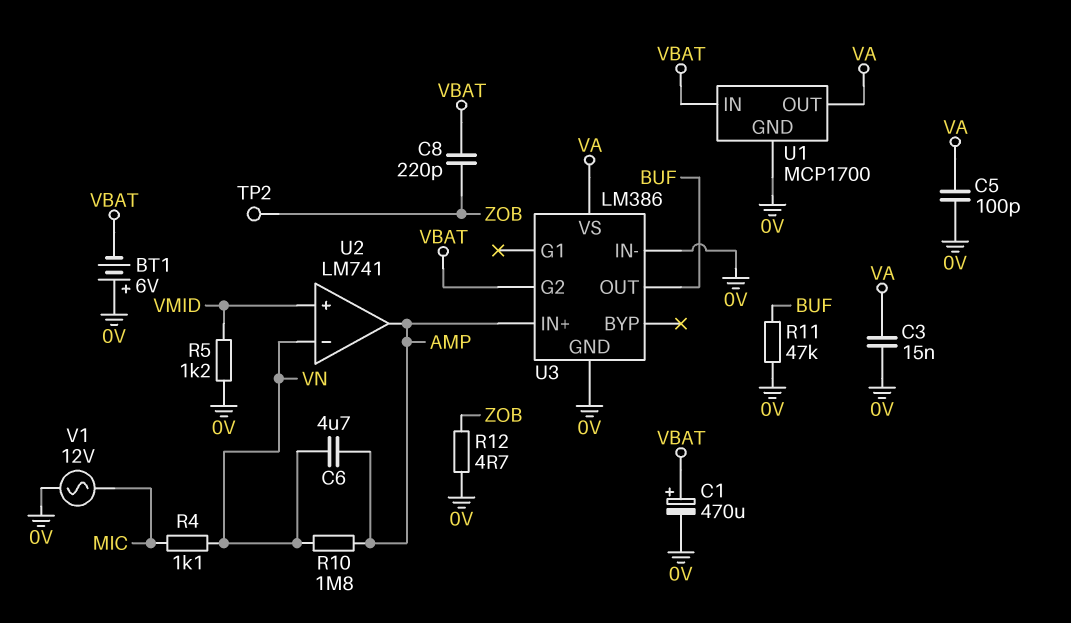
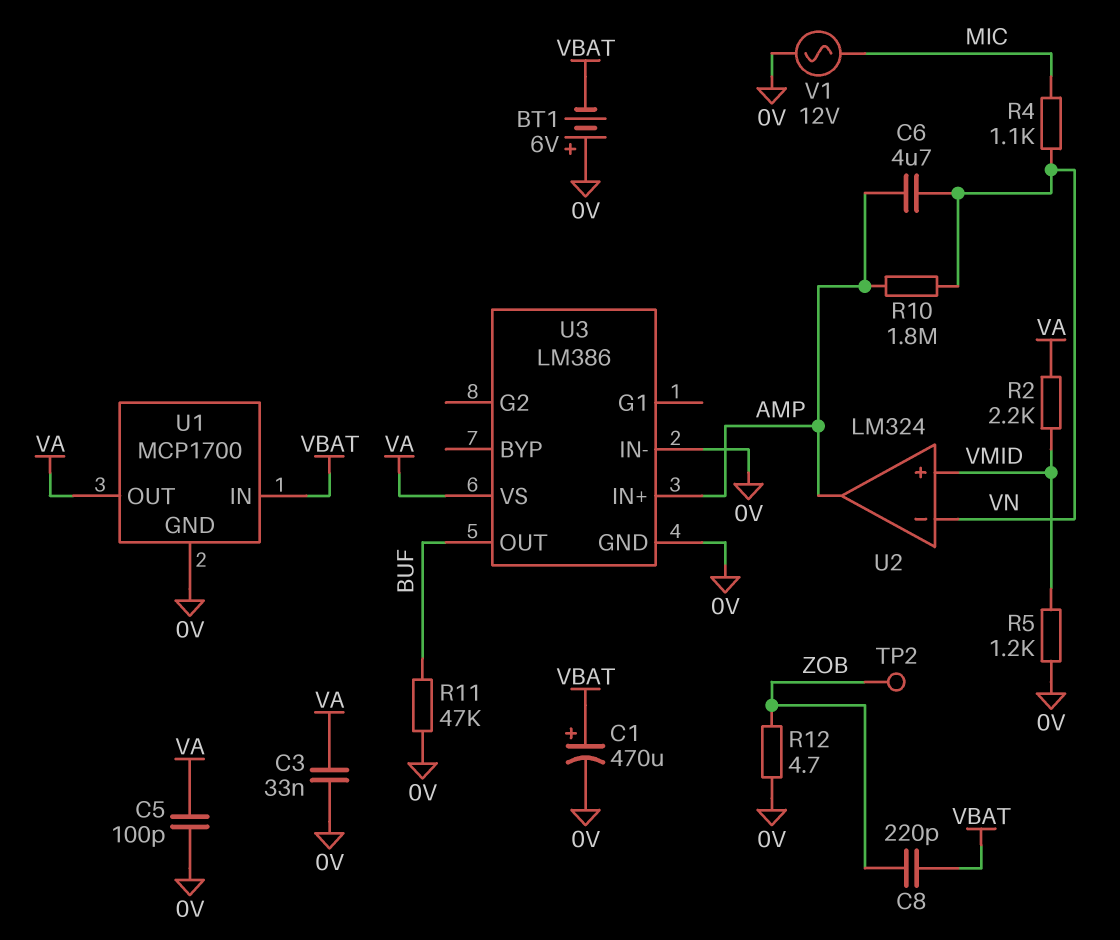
C3: 15nF (0V, VA) -> 33nF (0V, VA)
R2: none -> 2.2k (VA, VMID)
U2: LM741 -> LM324
U3 pin G2: VBAT -> none

